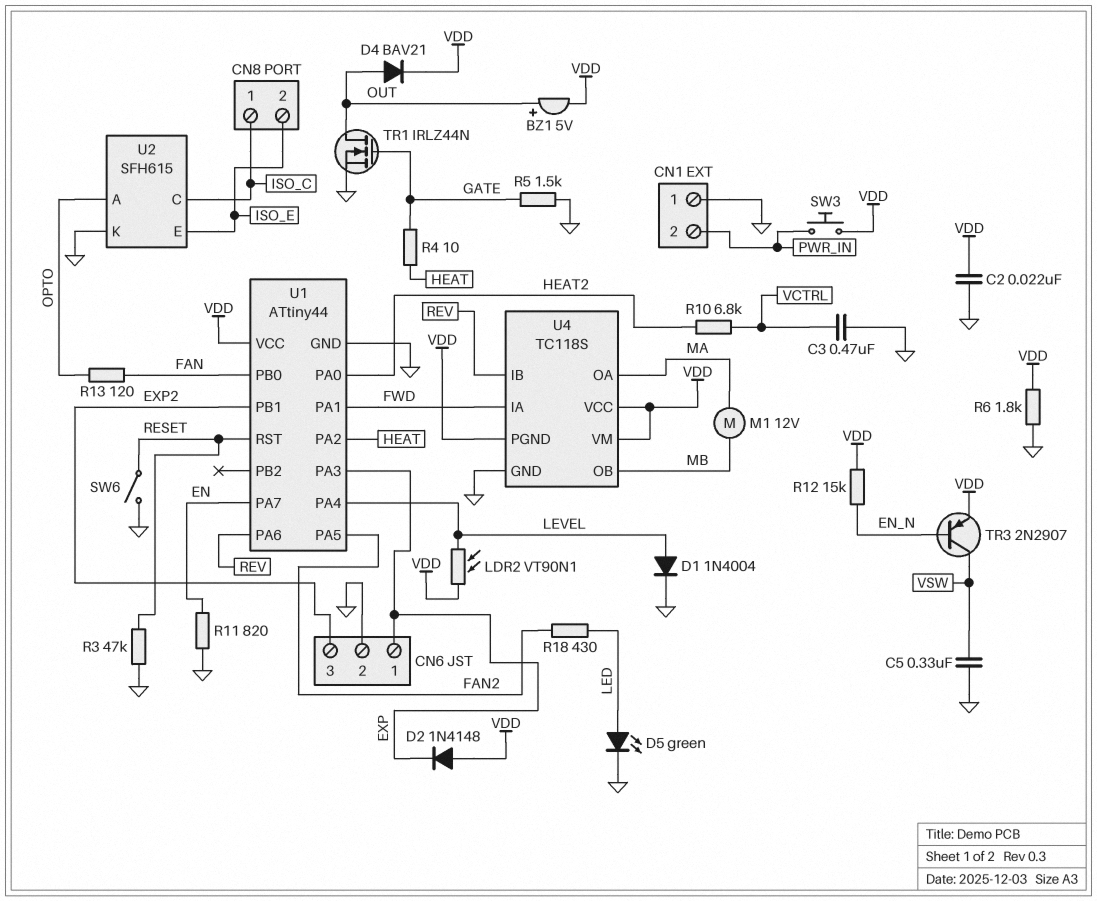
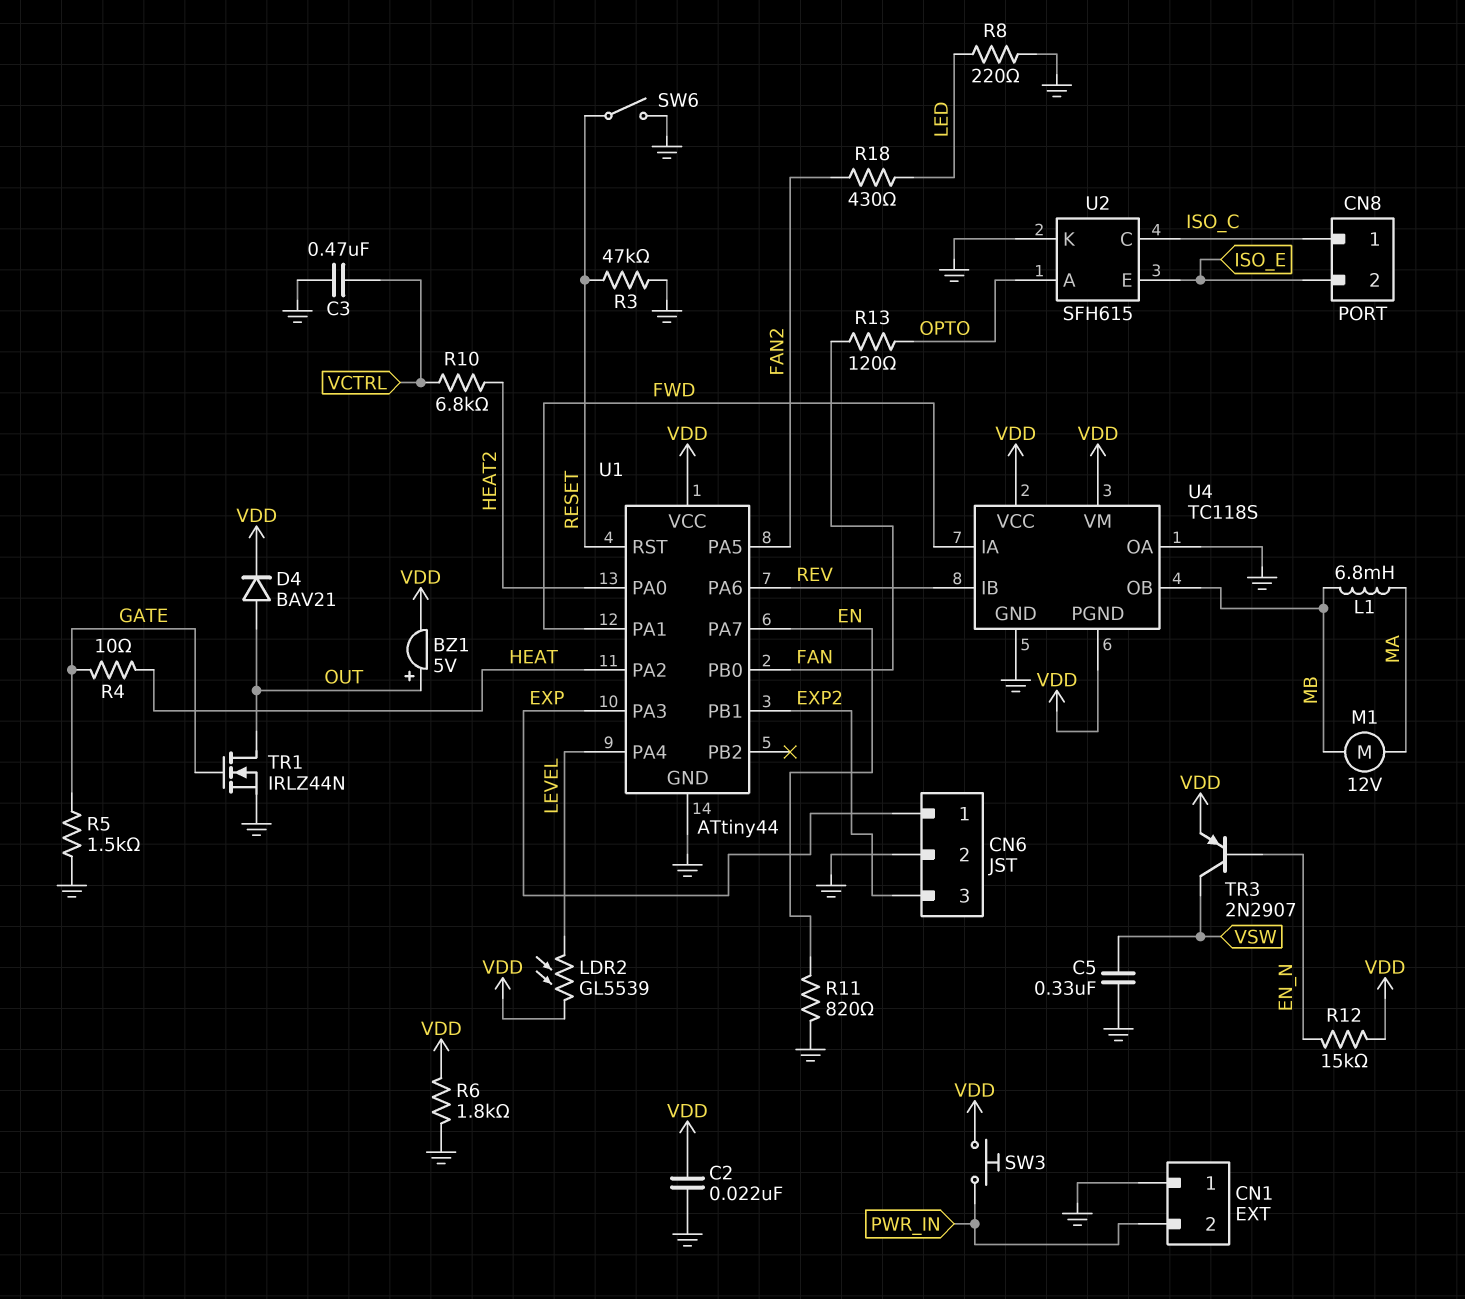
D1: diode 1N4004 (A LEVEL, K GND) -> none
D2: diode 1N4148 (A VDD, K EXP) -> none
D5: LED green (A LED, K GND) -> none
L1: none -> 6.8mH (MA, MB)
LDR2: VT90N1 (LEVEL, VDD) -> GL5539 (LEVEL, VDD)
R8: none -> 220 (GND, LED)
U4 pin OA: MA -> GND

